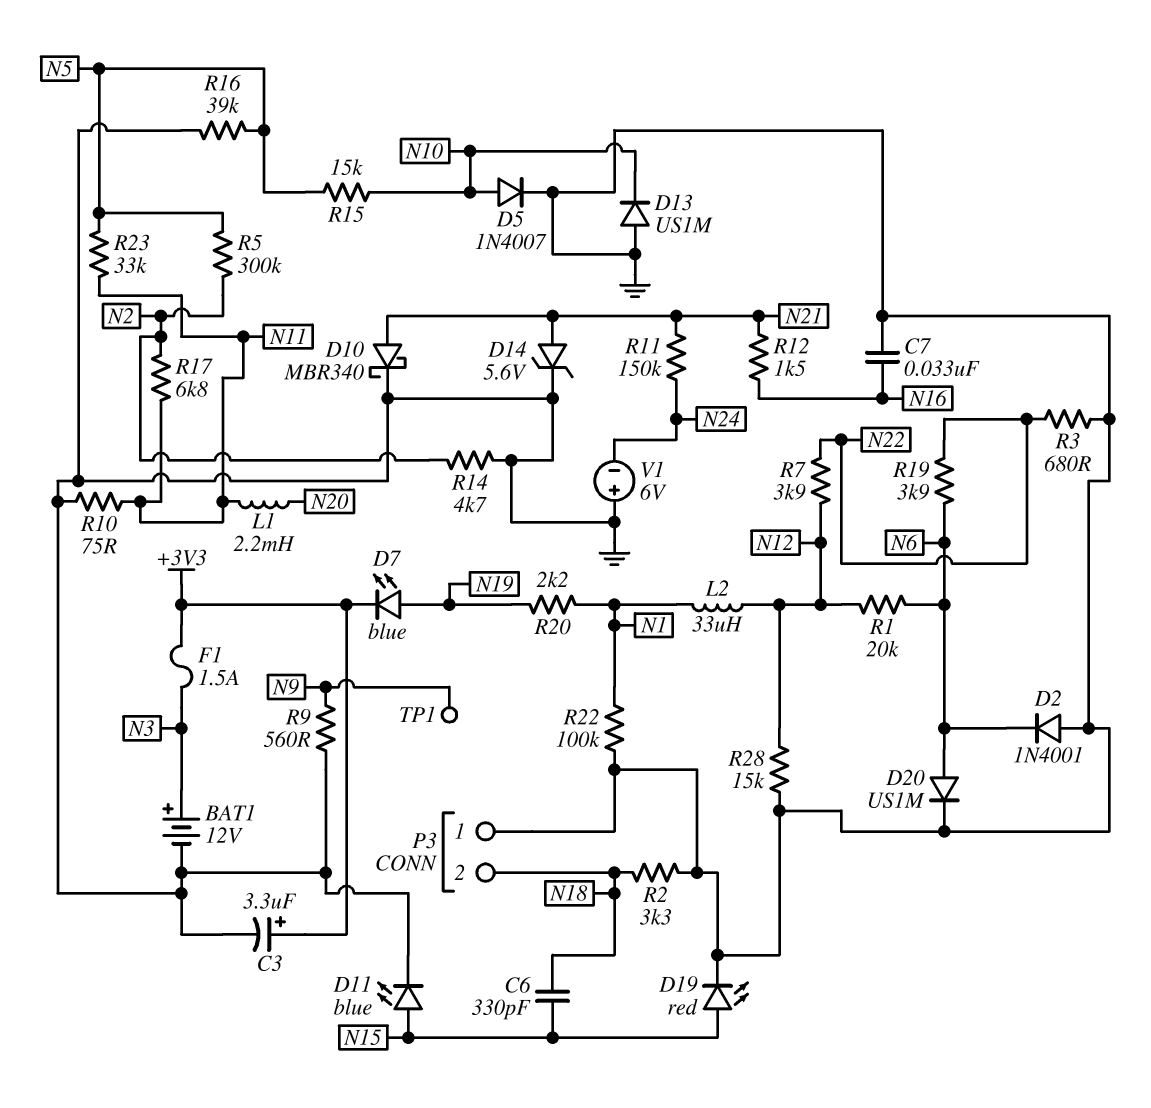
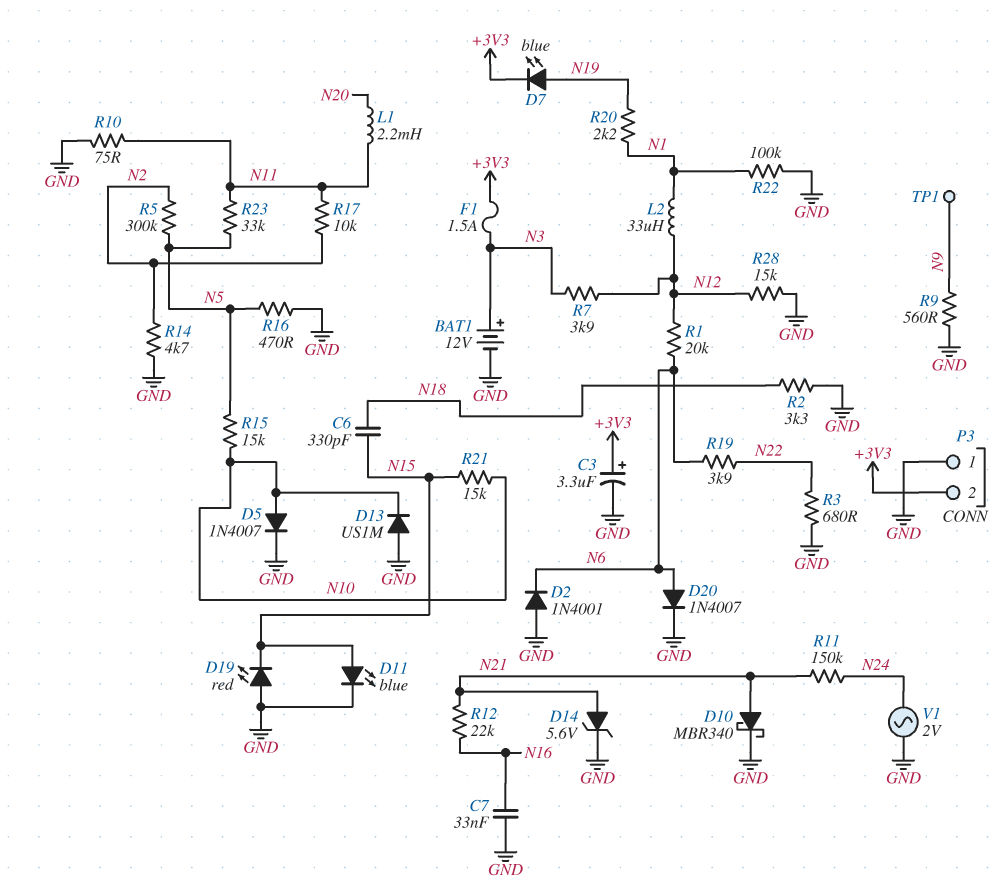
D19: LED red (A N15, K GND) -> LED red (A GND, K N15)
D20: diode US1M (A N6, K GND) -> diode 1N4007 (A N6, K GND)
P3 pin 2: N18 -> +3V3
R7: 3.9k (N12, N22) -> 3.9k (N3, N12)
R12: 1.5k (N16, N21) -> 22k (N16, N21)
R16: 39k (GND, N5) -> 470 (GND, N5)
R17: 6.8k (N2, N11) -> 10k (N2, N11)
R21: none -> 15k (N10, N15)
V1: 6V (plus GND, minus N24) -> AC 2V (GND, N24)

